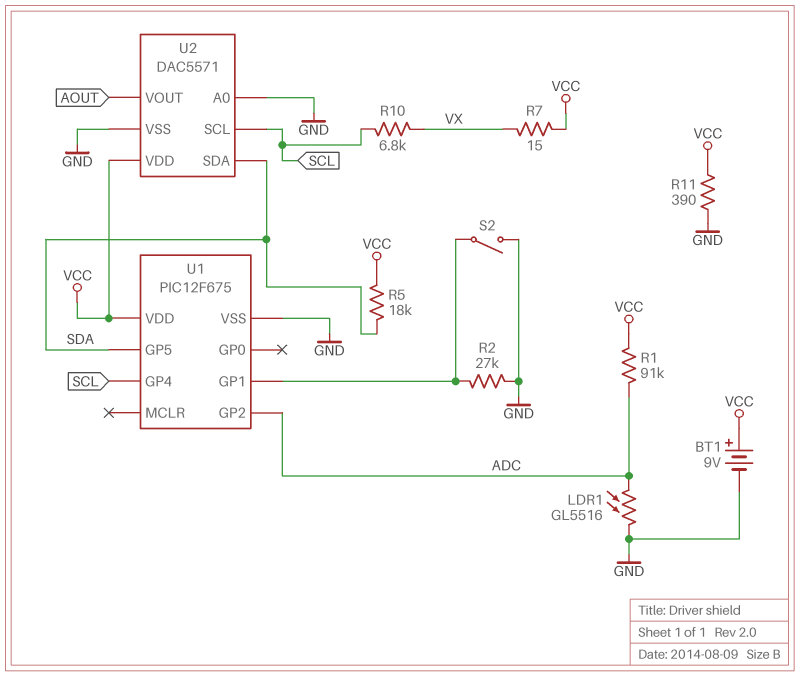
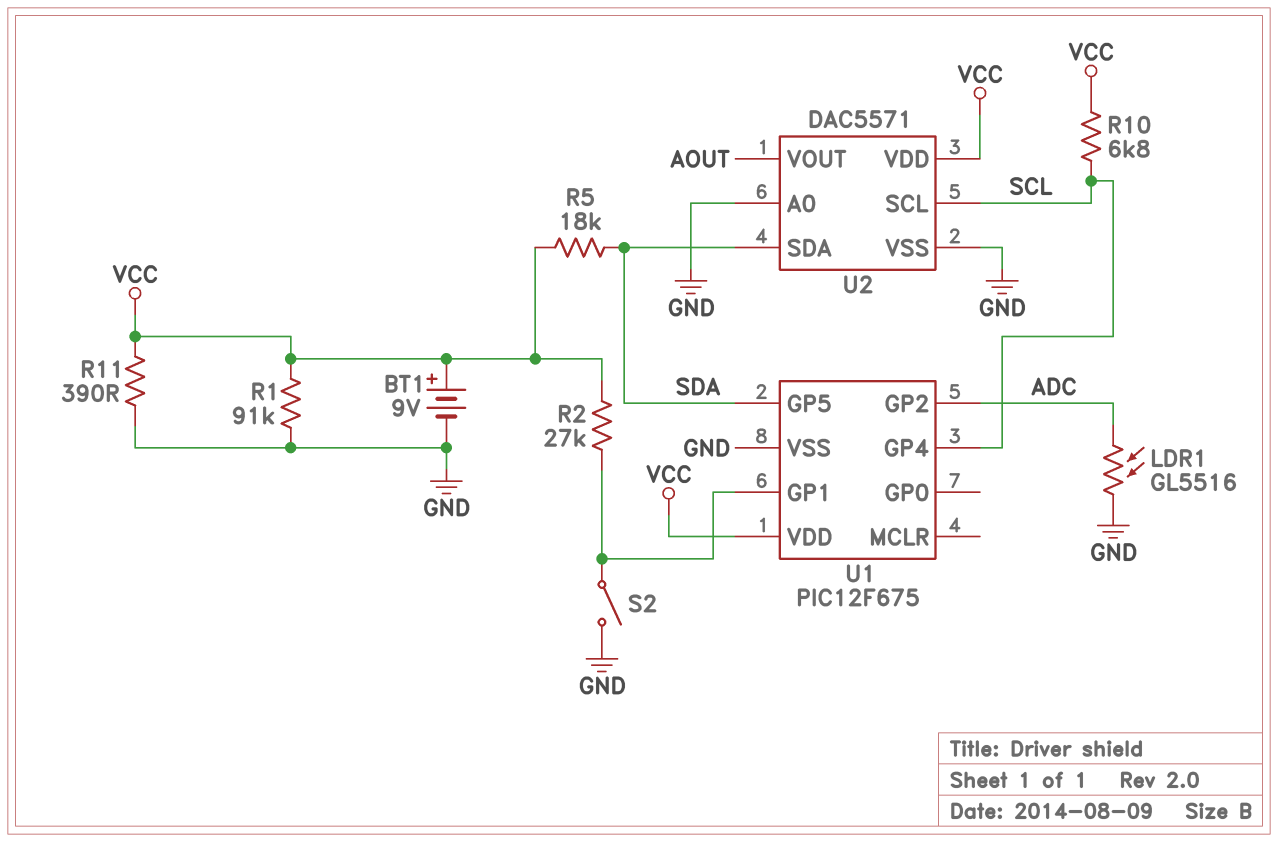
R1: 91k (ADC, VCC) -> 91k (GND, VCC)
R2: 27k (GND, U1/GP1) -> 27k (U1/GP1, VCC)
R7: 15 (VCC, VX) -> none
R10: 6.8k (SCL, VX) -> 6.8k (SCL, VCC)

